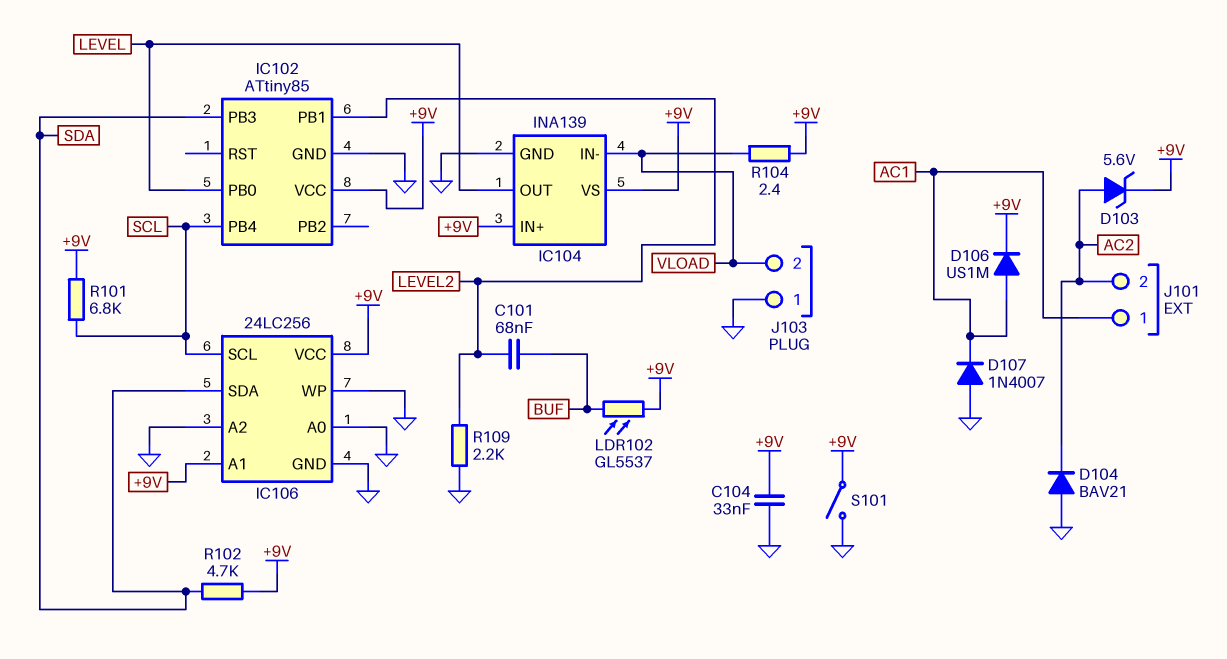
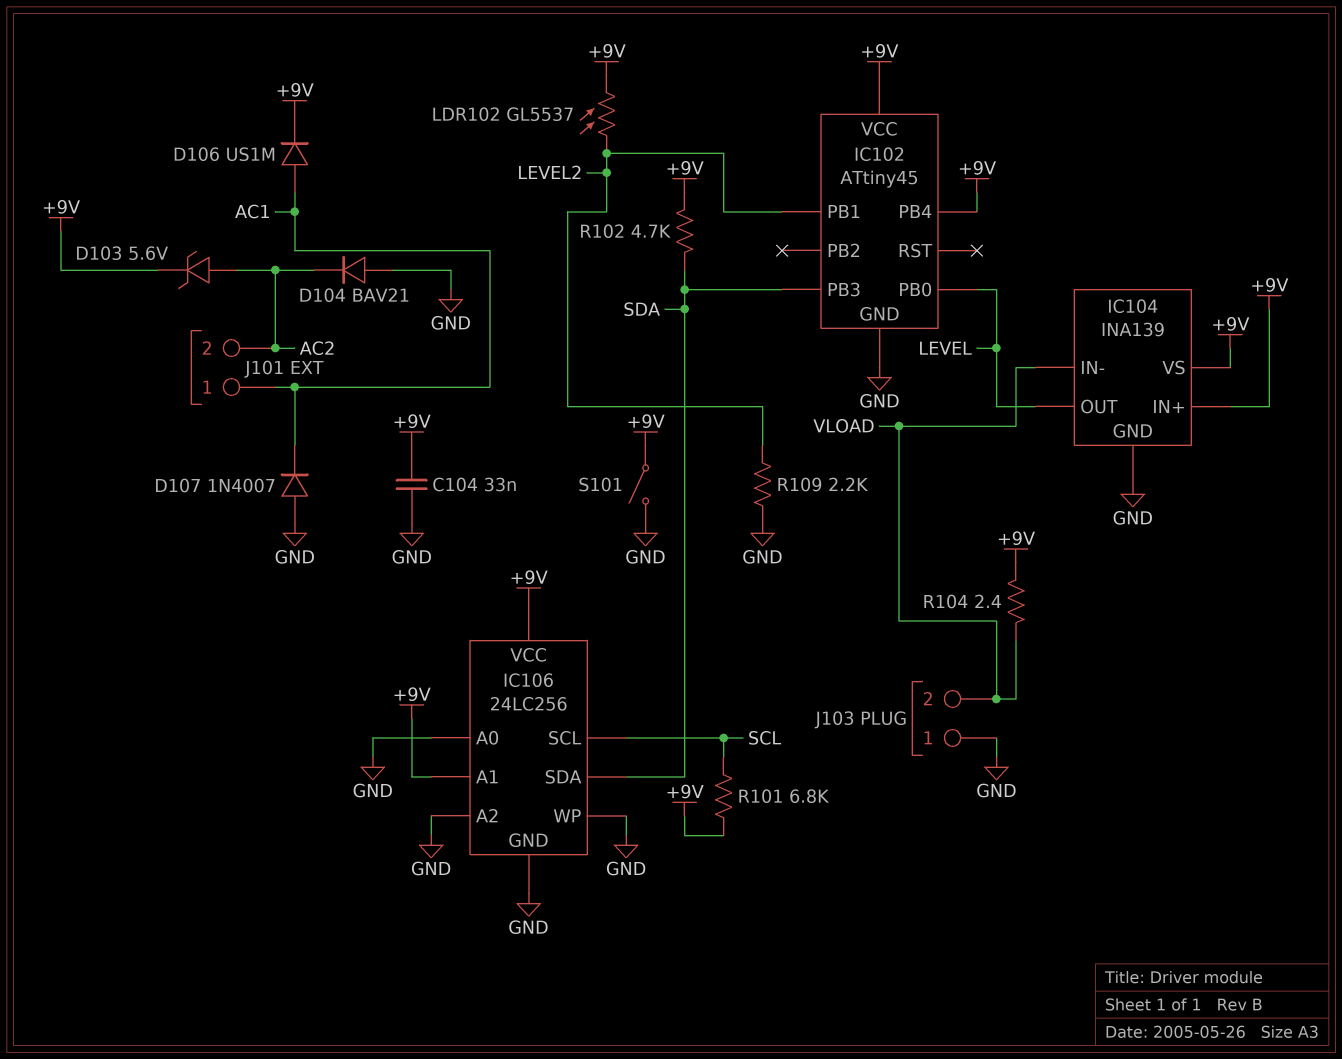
C101: 68nF (BUF, LEVEL2) -> none
IC102: ATtiny85 -> ATtiny45
IC102 pin PB4: SCL -> +9V
LDR102: GL5537 (+9V, BUF) -> GL5537 (+9V, LEVEL2)

